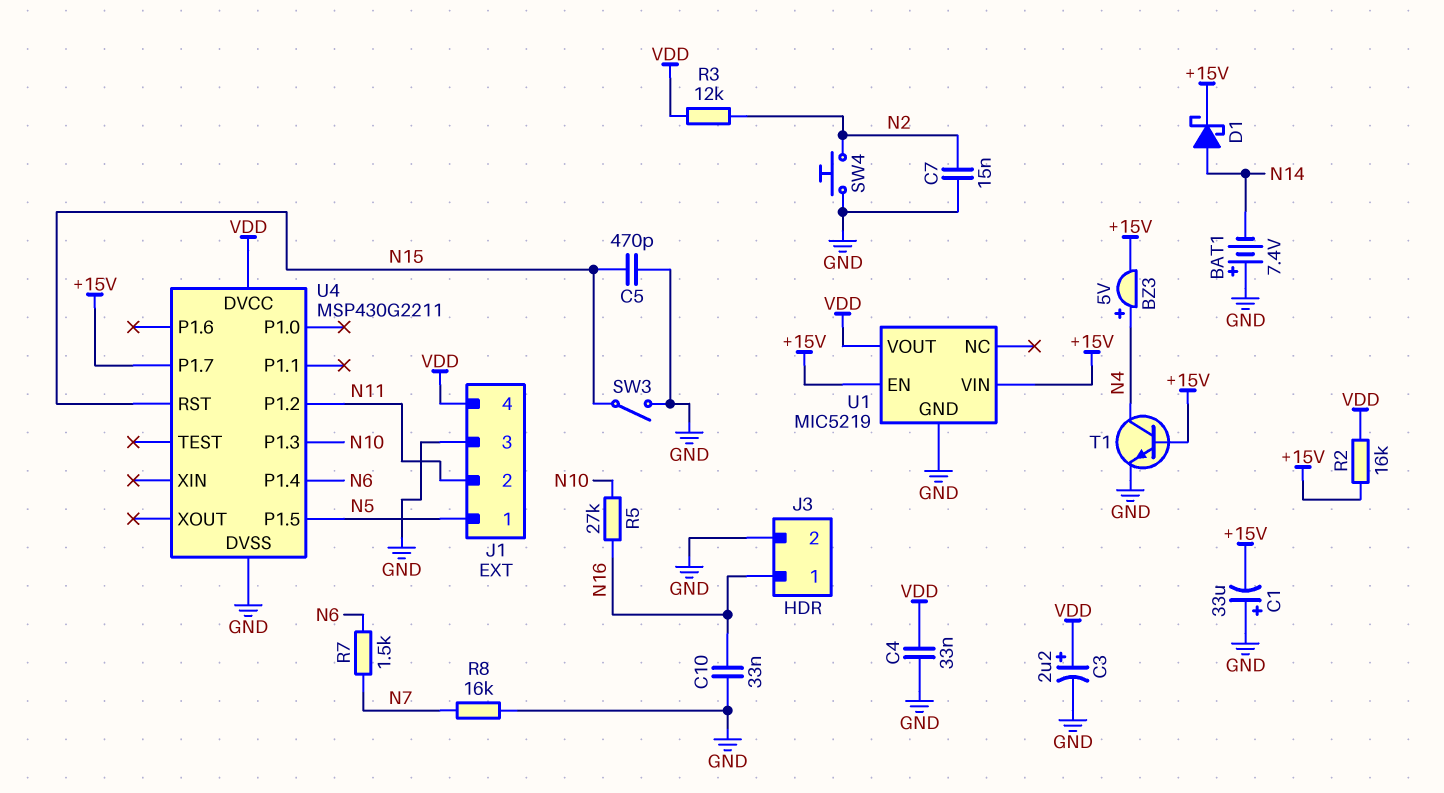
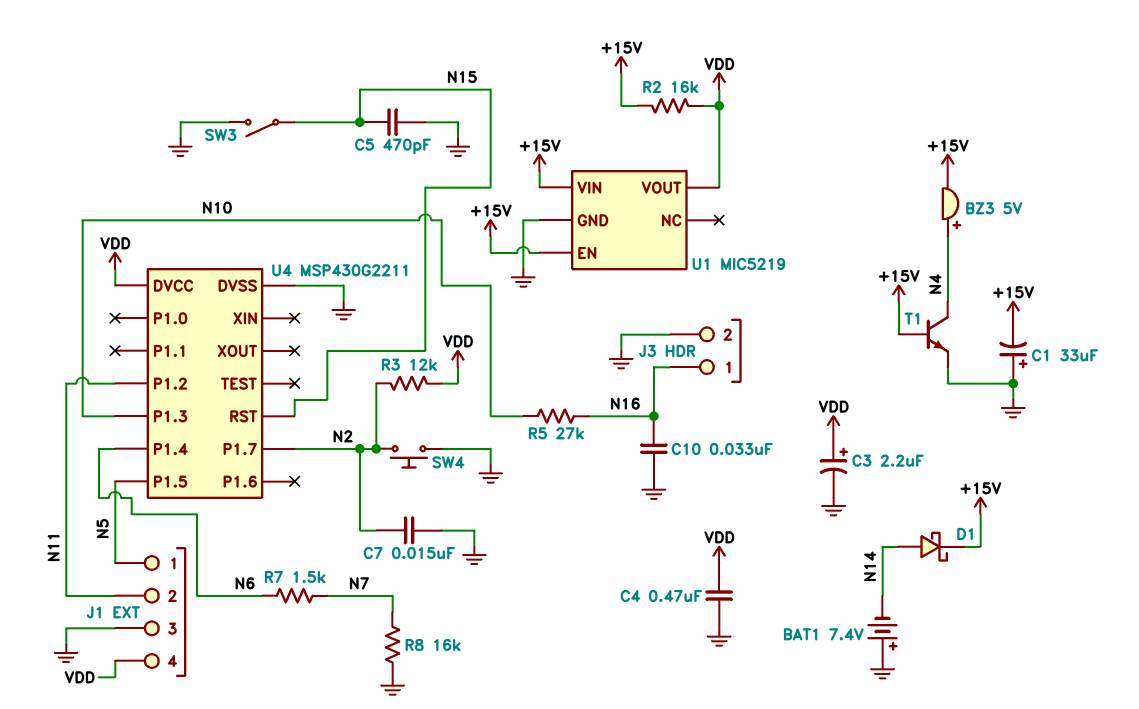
C4: 33nF (GND, VDD) -> 470nF (GND, VDD)
U4 pin P1.7: +15V -> N2

